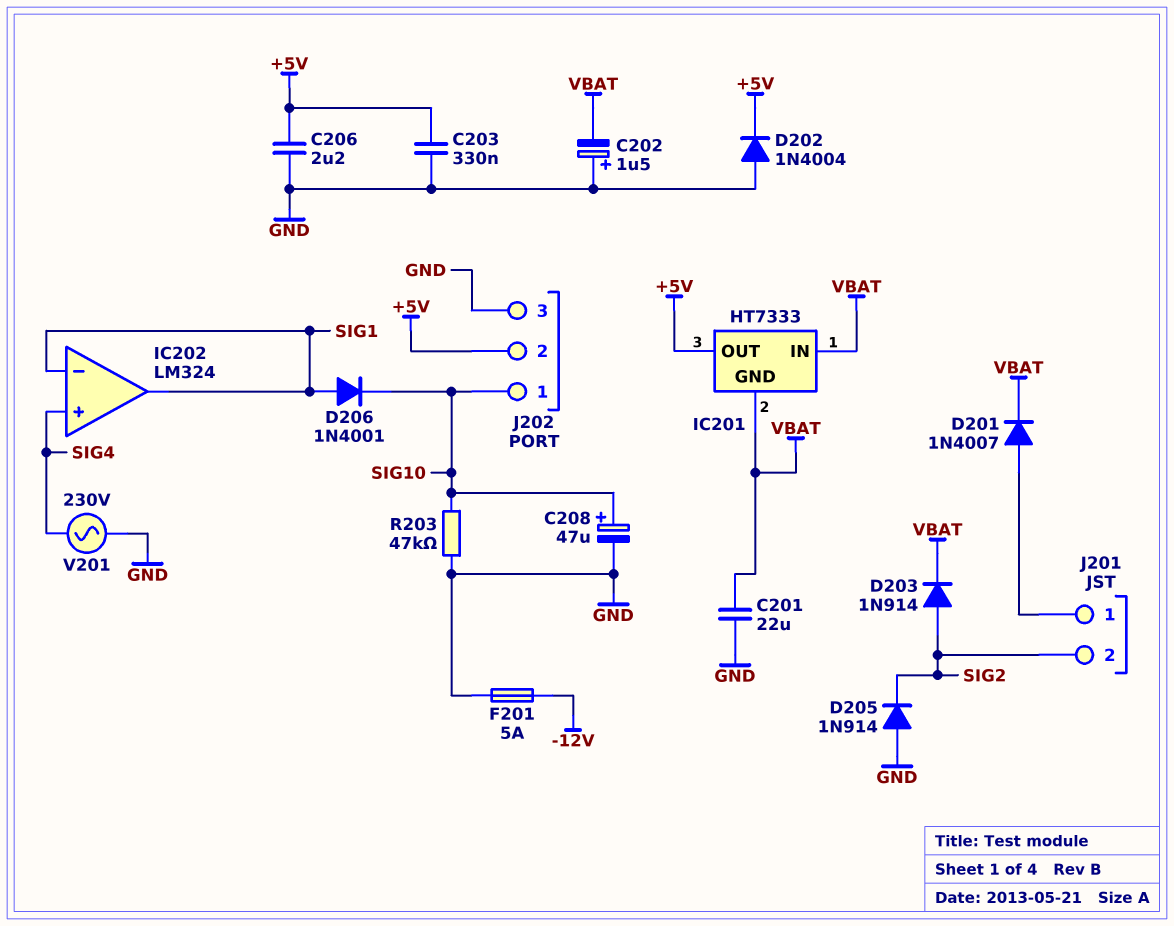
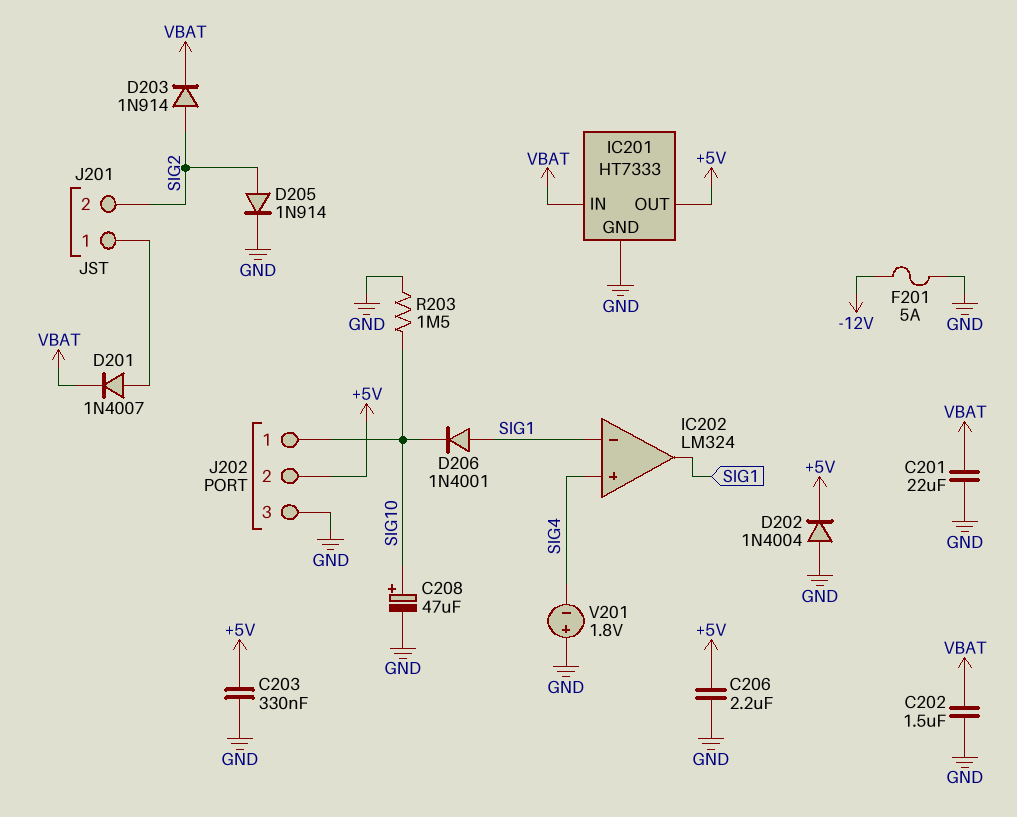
C202: 1.5uF (plus GND, minus VBAT) -> 1.5uF (GND, VBAT)
D205: diode 1N914 (A GND, K SIG2) -> diode 1N914 (A SIG2, K GND)
IC201 pin GND: VBAT -> GND
R203: 47k (GND, SIG10) -> 1.5M (GND, SIG10)
V201: AC 230V (GND, SIG4) -> 1.8V (plus GND, minus SIG4)

